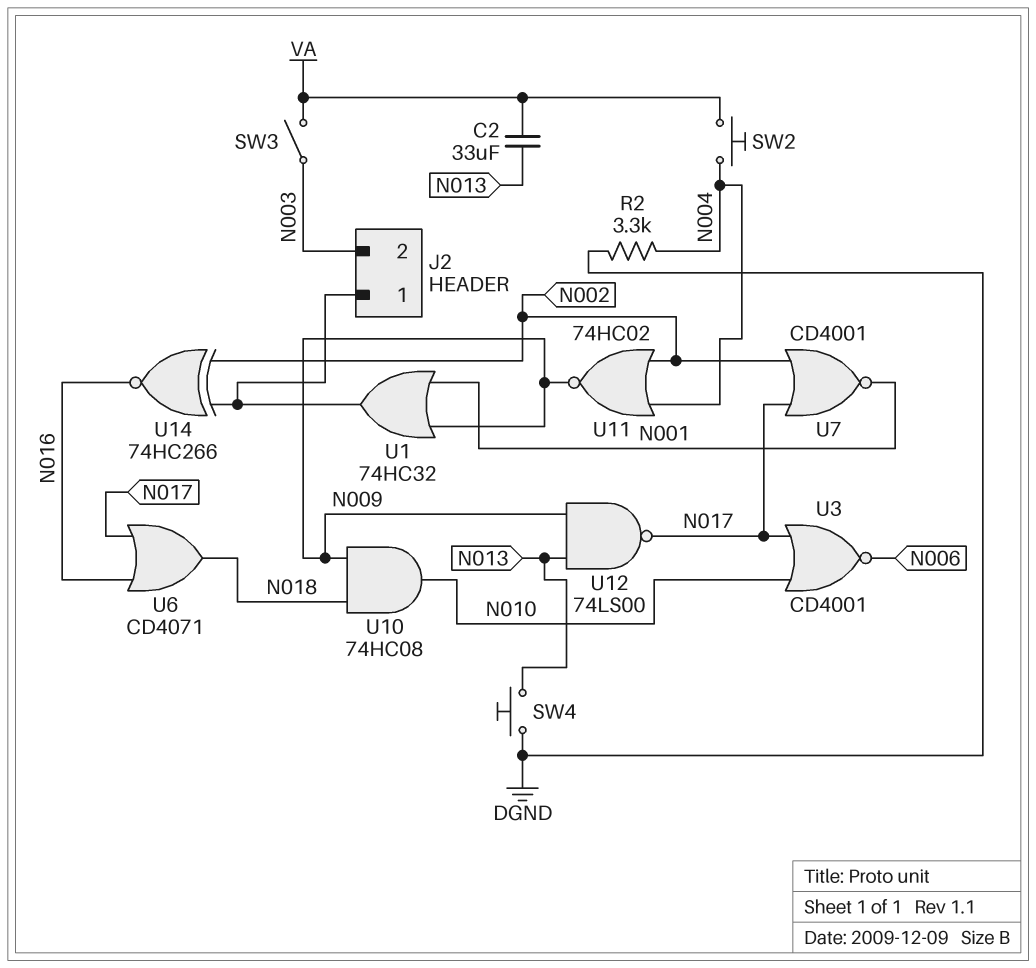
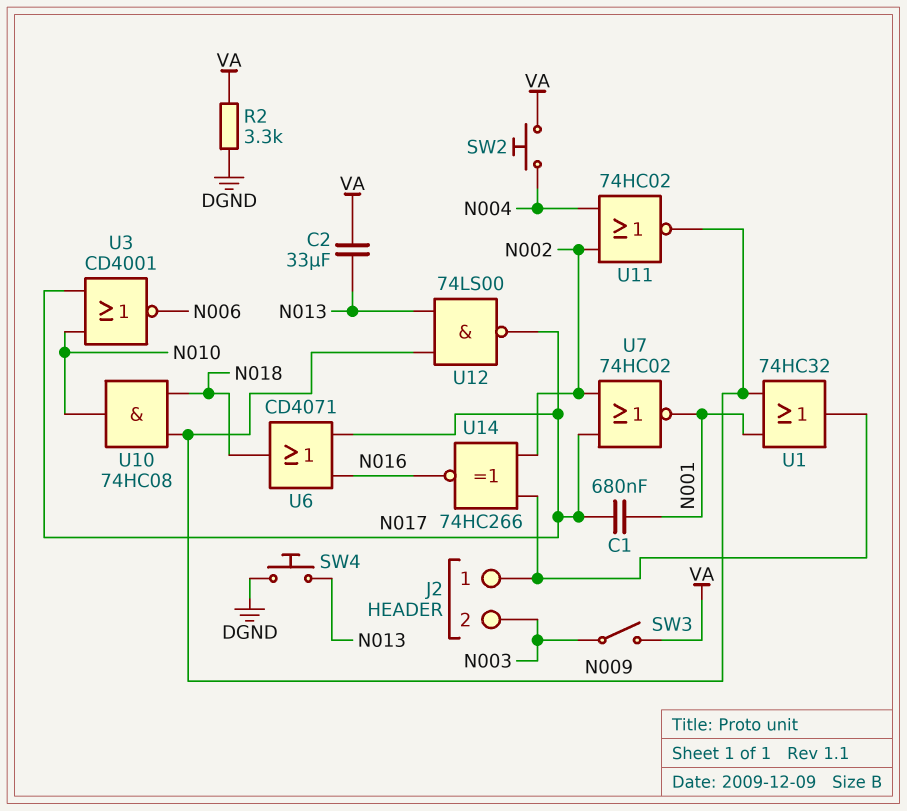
C1: none -> 680nF (N001, N017)
R2: 3.3k (DGND, N004) -> 3.3k (DGND, VA)
U7: NOR CD4001 (in N002, in N017, out N001) -> NOR 74HC02 (in N002, in N017, out N001)

